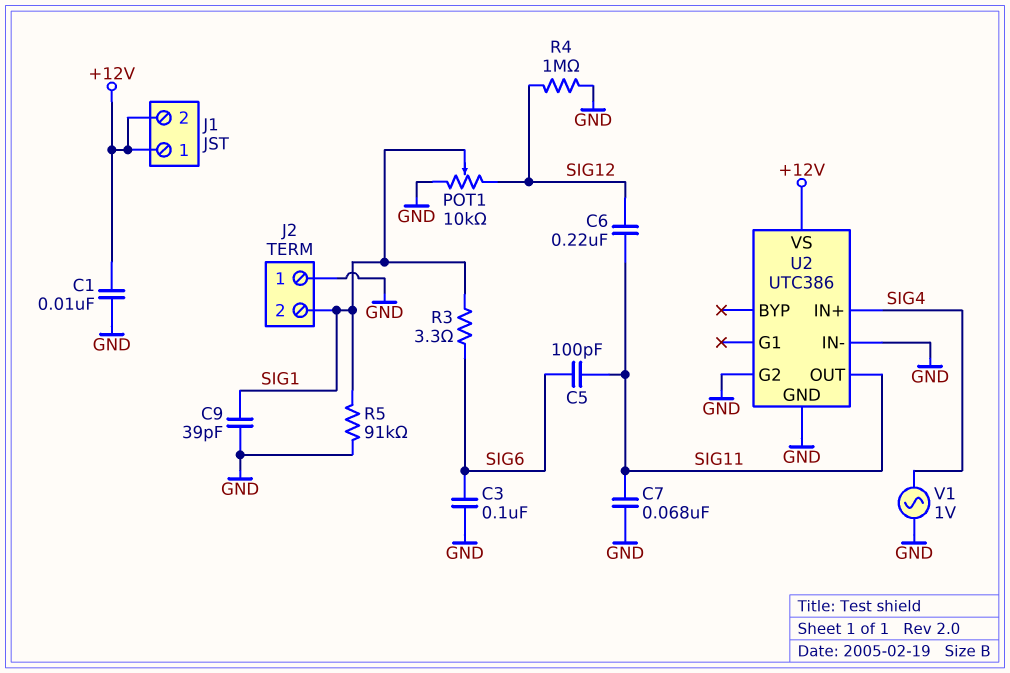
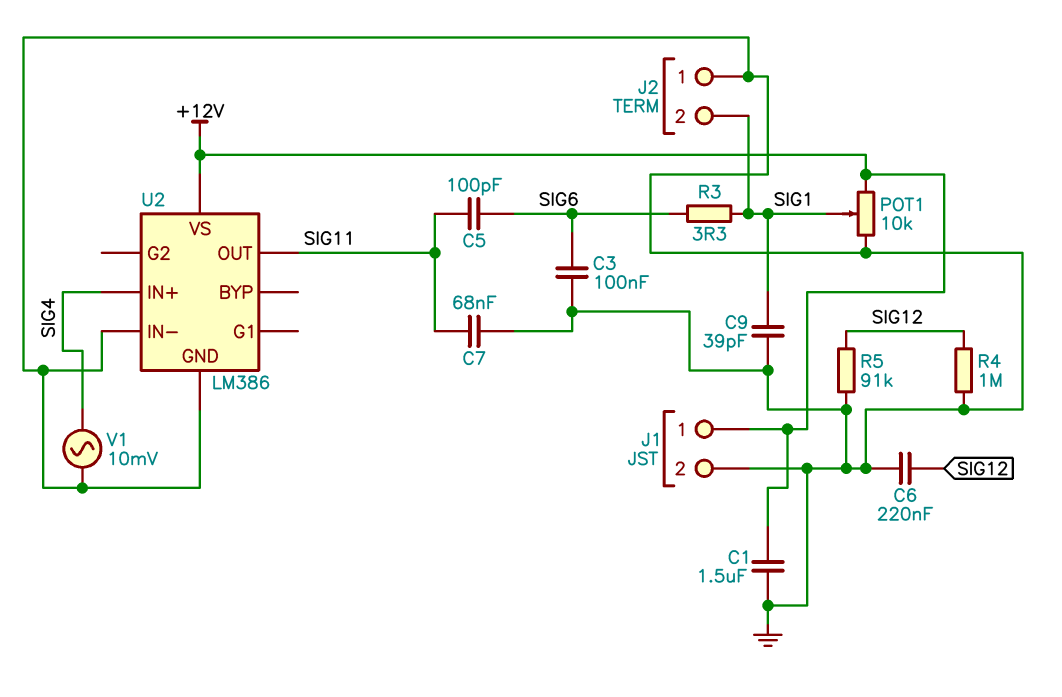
C1: 10nF (+12V, GND) -> 1.5uF (+12V, GND)
C6: 220nF (SIG11, SIG12) -> 220nF (GND, SIG12)
J1 pin 2: +12V -> GND
POT1: 10k (GND, SIG12, wiper SIG1) -> 10k (+12V, GND, wiper SIG1)
R5: 91k (GND, SIG1) -> 91k (GND, SIG12)
U2: UTC386 -> LM386
U2 pin G2: GND -> none
V1: AC 1V (GND, SIG4) -> AC 10mV (GND, SIG4)

